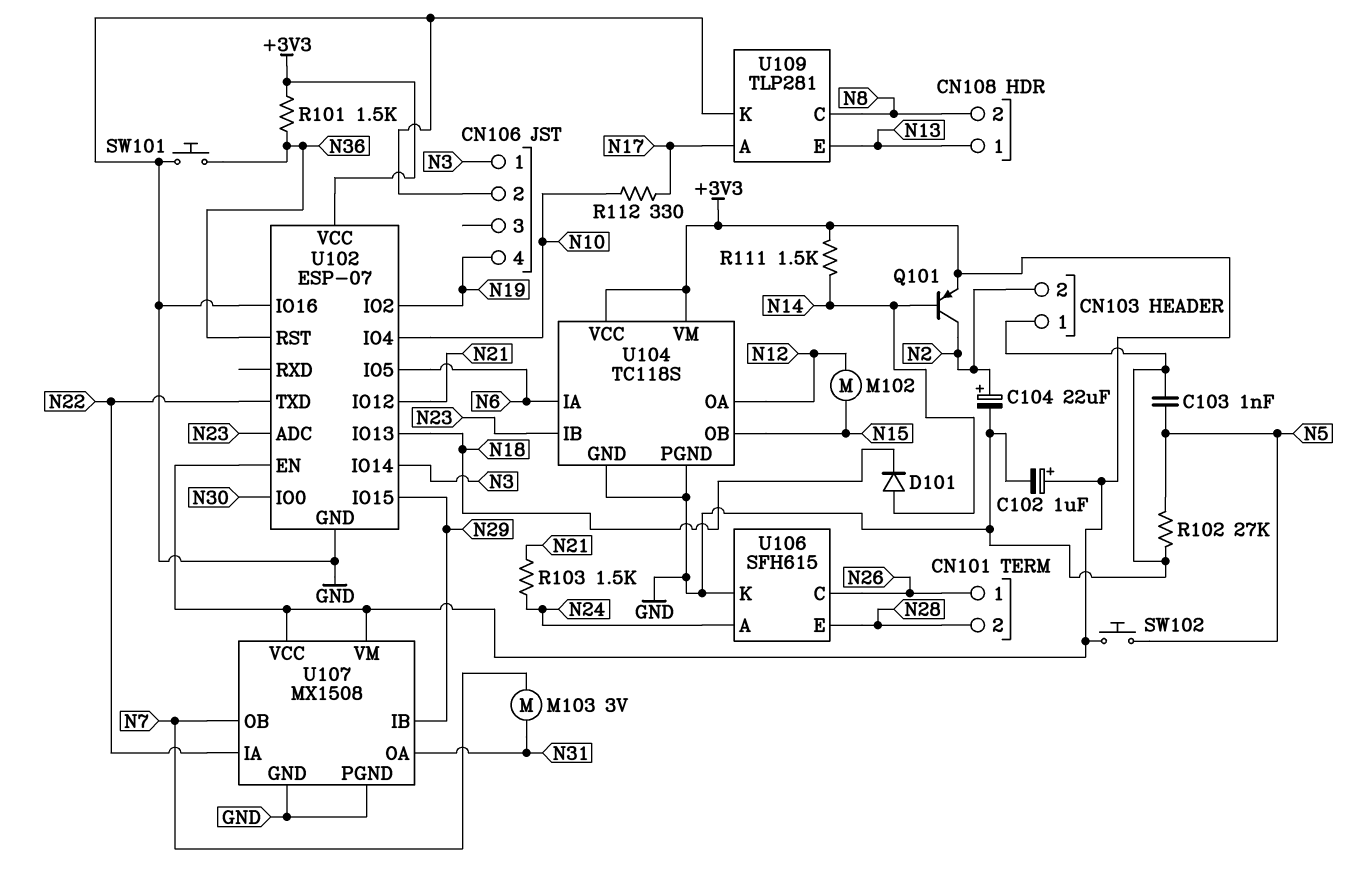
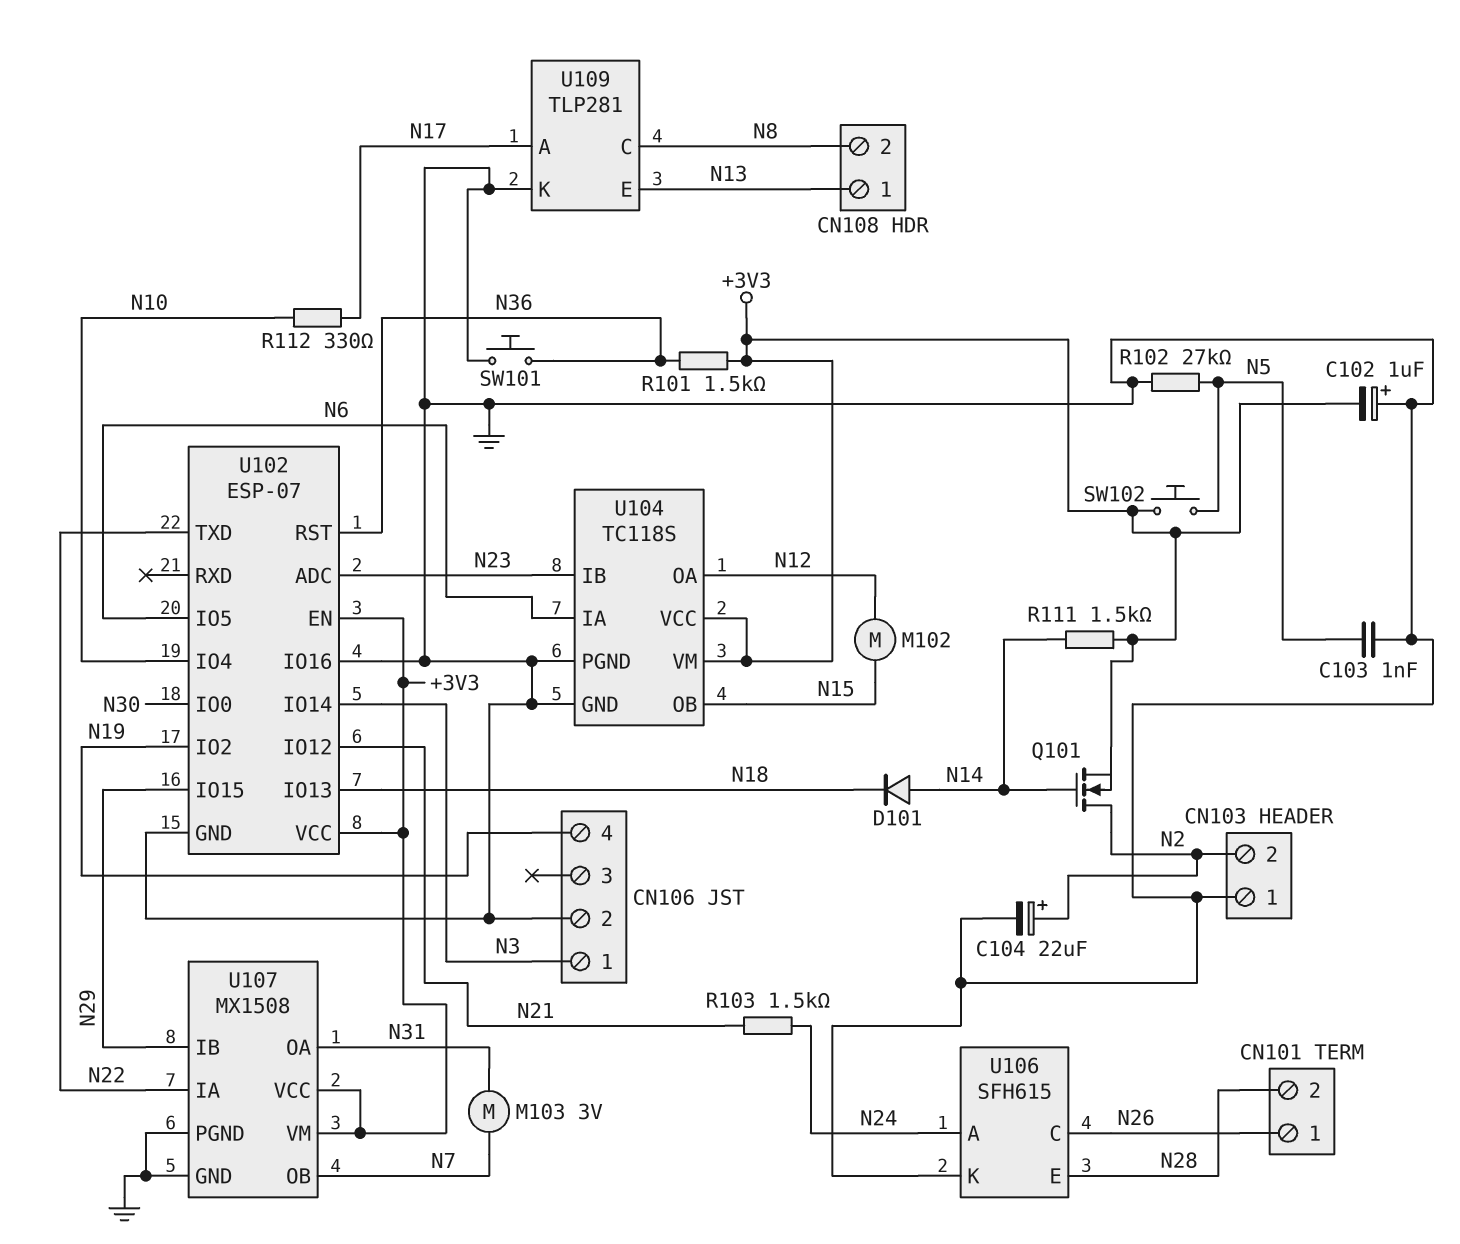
C102: 1uF (plus +3V3, minus GND) -> 1uF (plus GND, minus +3V3)
Q101: PNP (B N14, C N2, E +3V3) -> NMOS (G N14, D N2, S +3V3)

